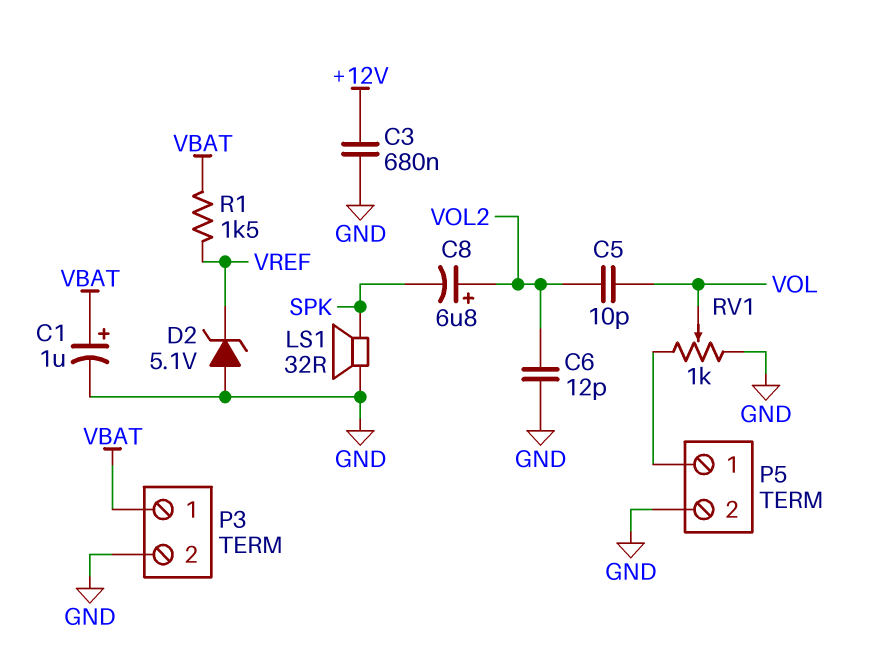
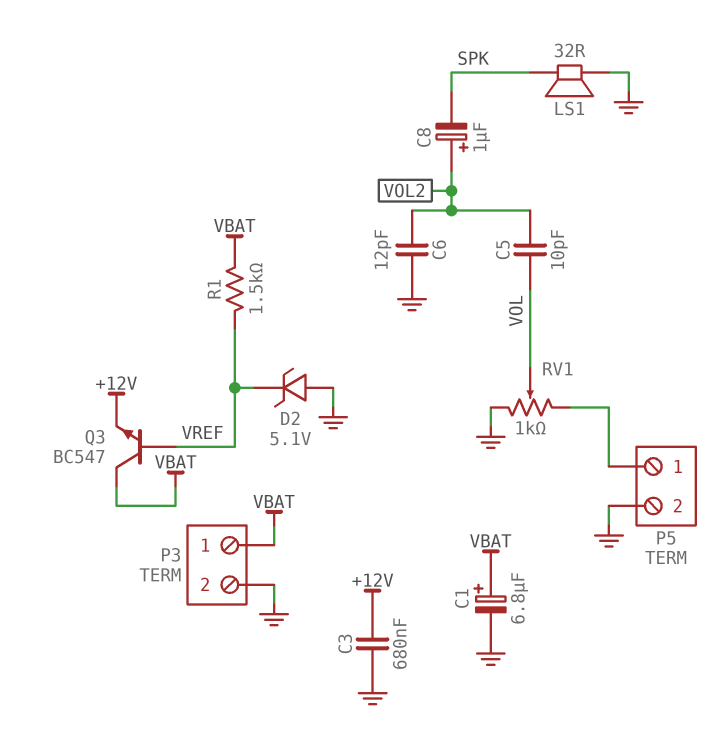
C1: 1uF (plus VBAT, minus GND) -> 6.8uF (plus VBAT, minus GND)
C8: 6.8uF (plus VOL2, minus SPK) -> 1uF (plus VOL2, minus SPK)
Q3: none -> NPN BC547 (B VREF, C VBAT, E +12V)

